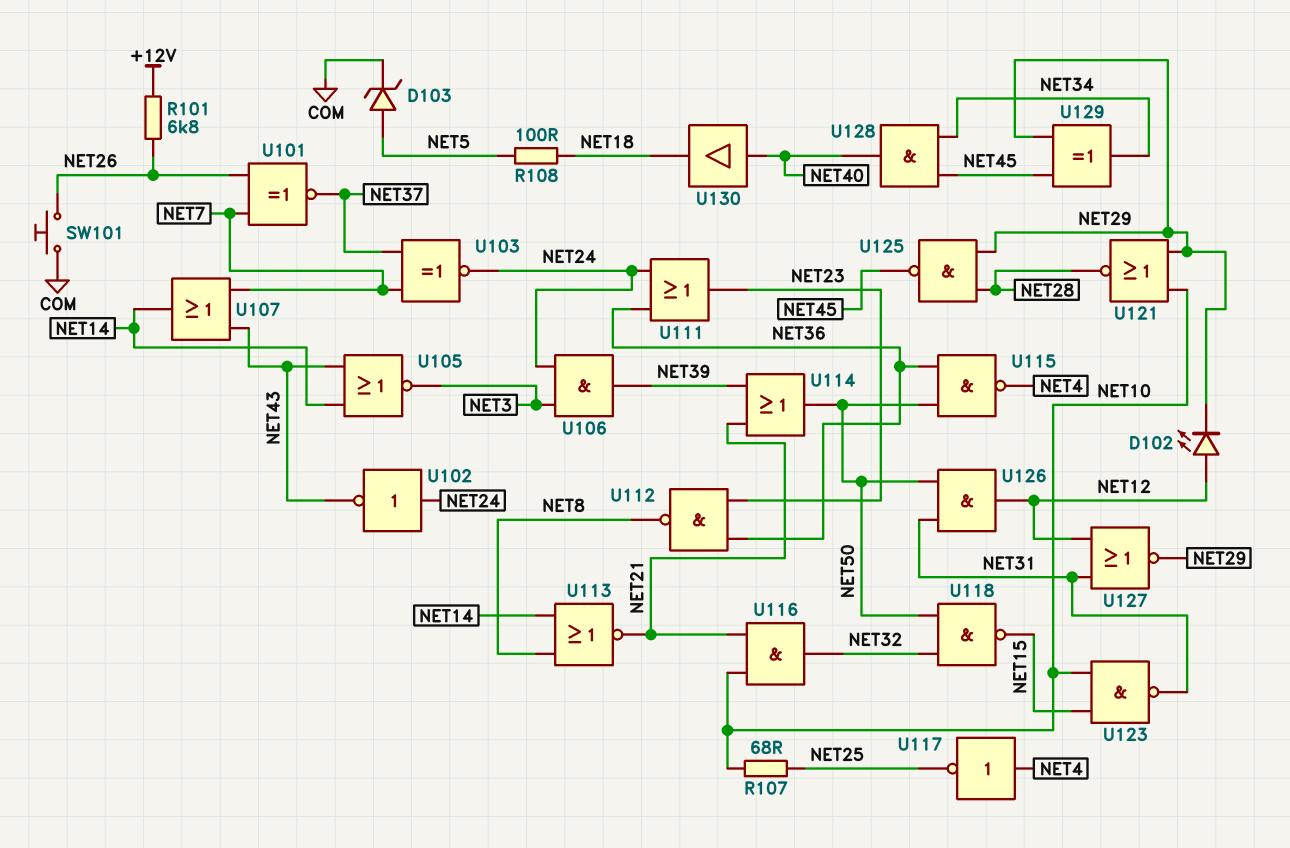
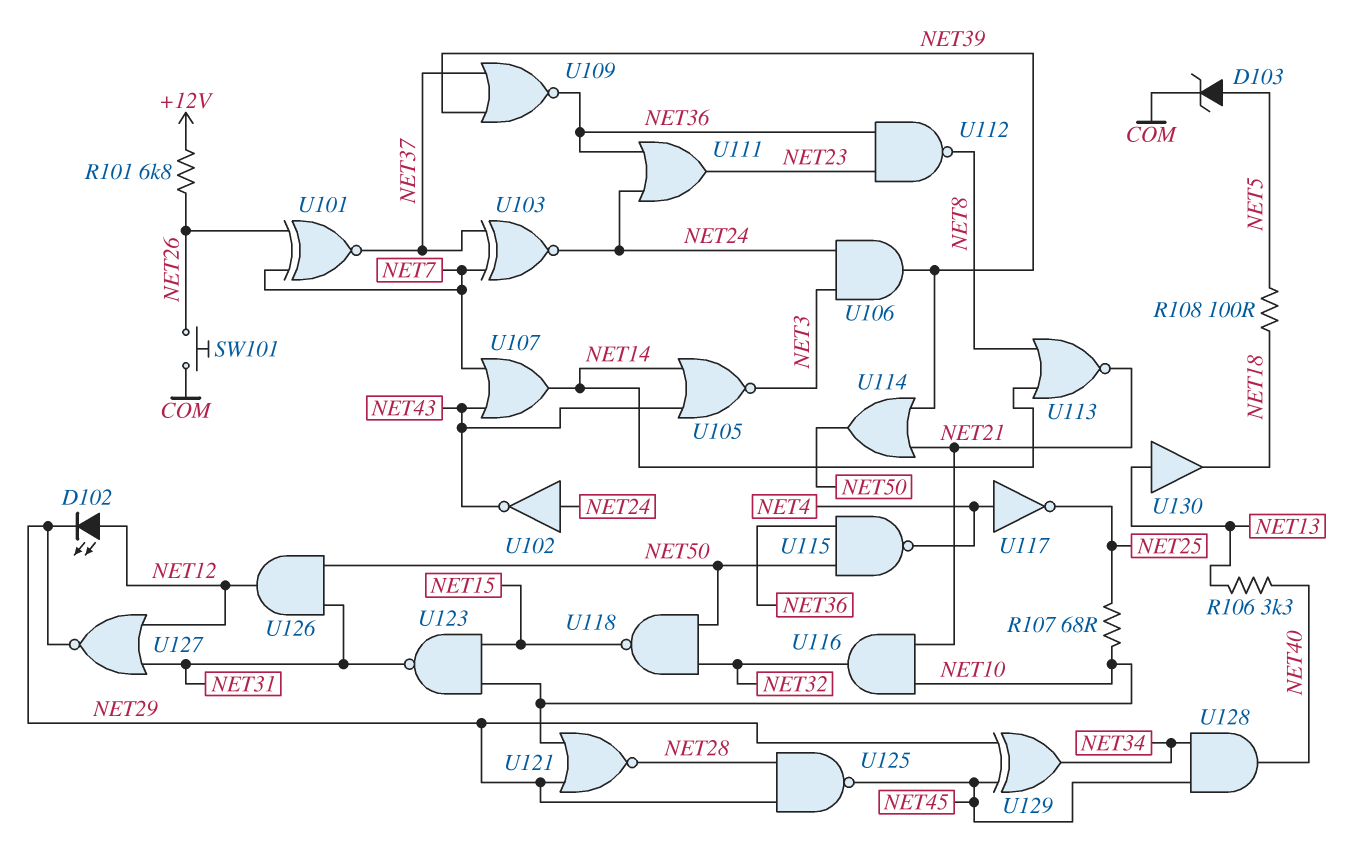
R106: none -> 3.3k (NET13, NET40)
U109: none -> NOR (in NET37, in NET39, out NET36)
U130: buffer (in NET40, out NET18) -> buffer (in NET13, out NET18)

